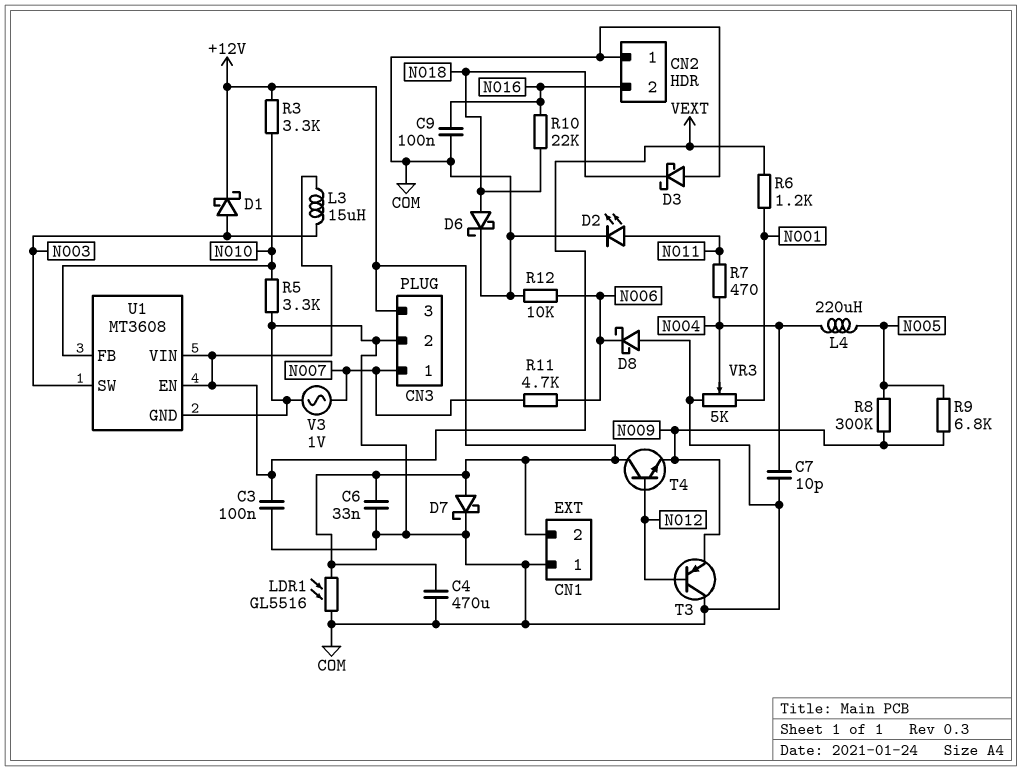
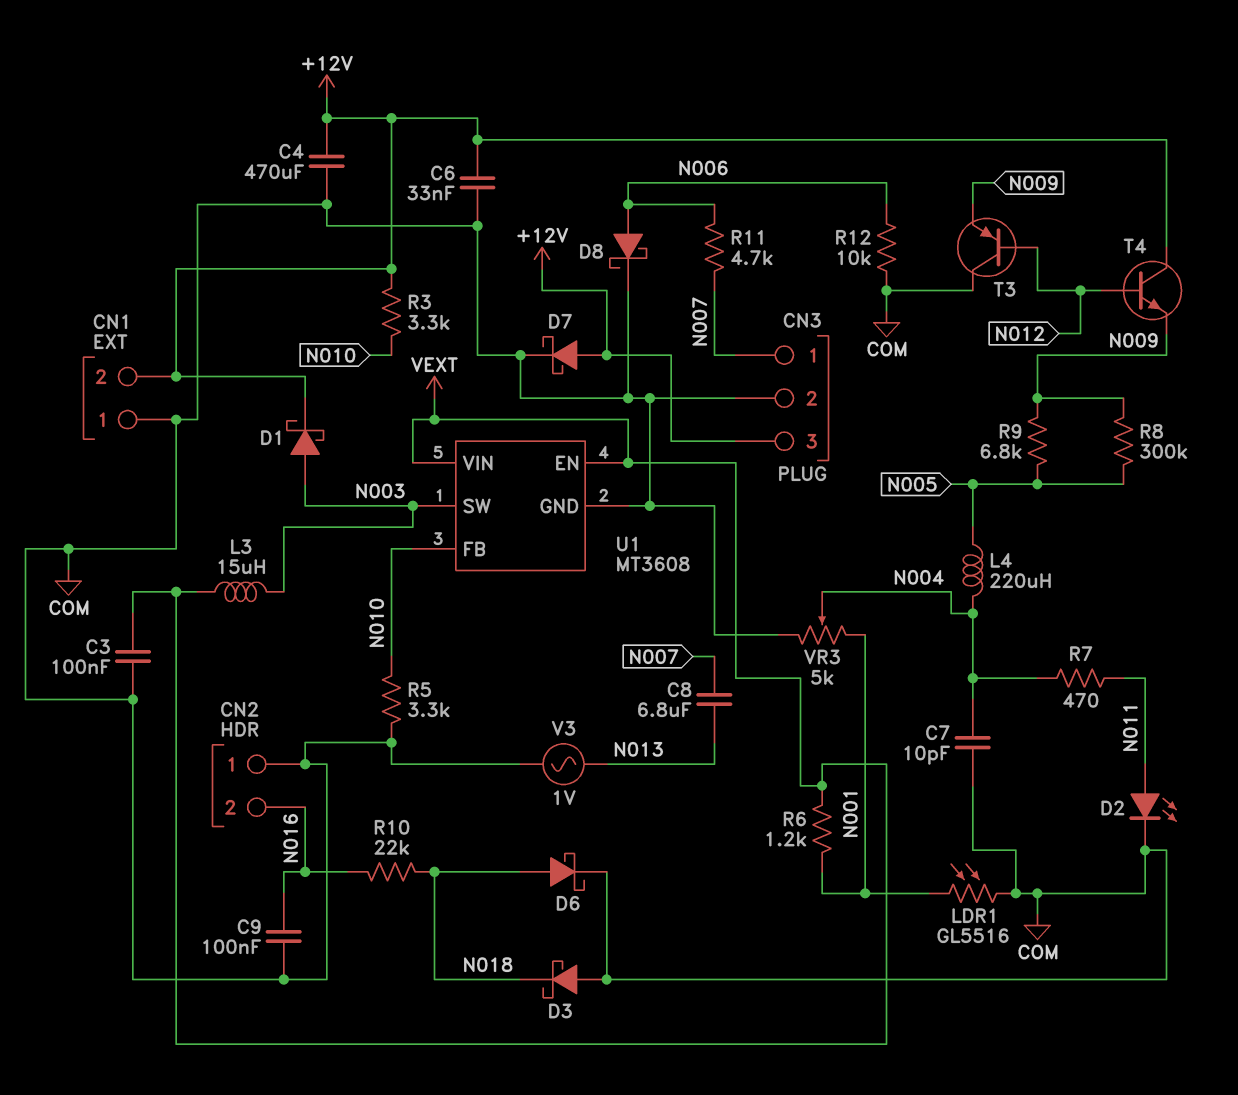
C8: none -> 6.8uF (N007, N013)
D8: schottky (A COM, K N006) -> schottky (A N006, K COM)
LDR1: GL5516 (+12V, COM) -> GL5516 (COM, N001)
V3: AC 1V (COM, N007) -> AC 1V (COM, N013)

